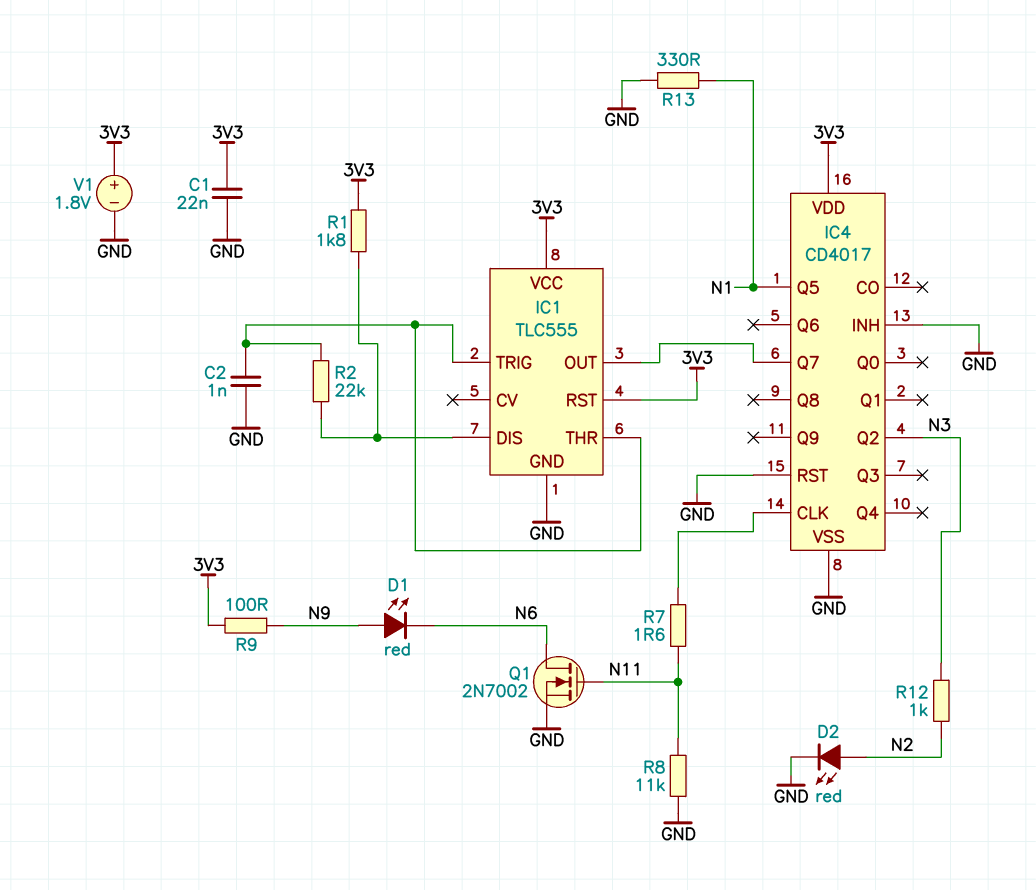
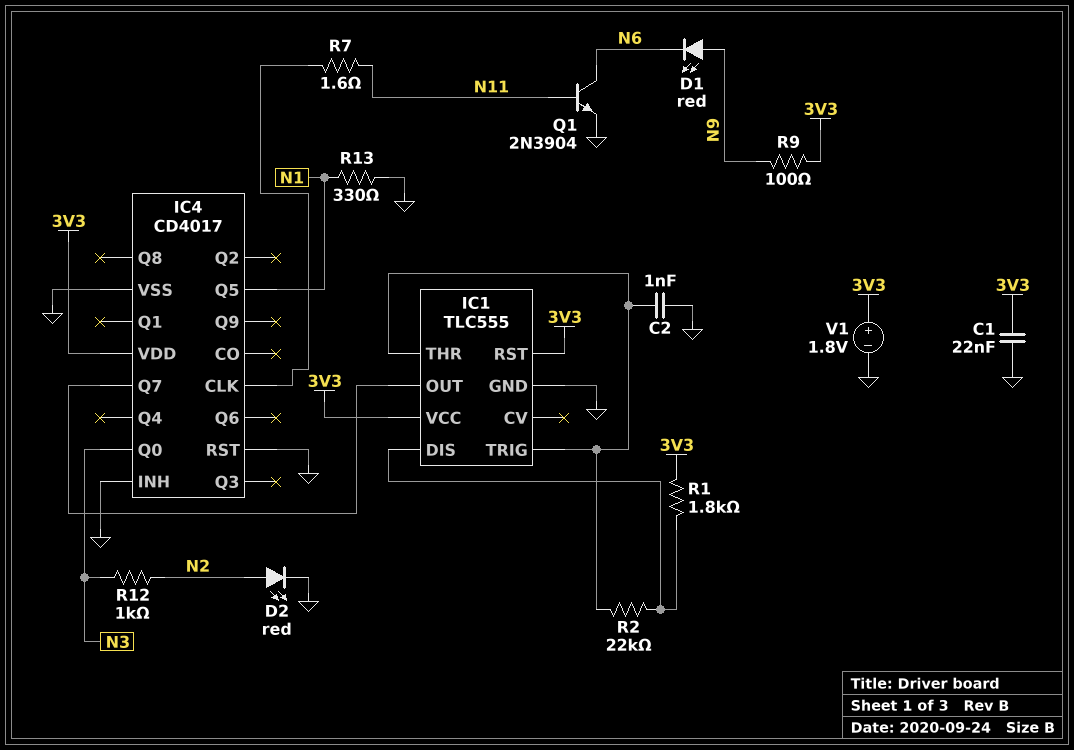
IC4 pin Q0: none -> N3
IC4 pin Q2: N3 -> none
Q1: NMOS 2N7002 (G N11, D N6, S GND) -> NPN 2N3904 (B N11, C N6, E GND)
R8: 11k (GND, N11) -> none

